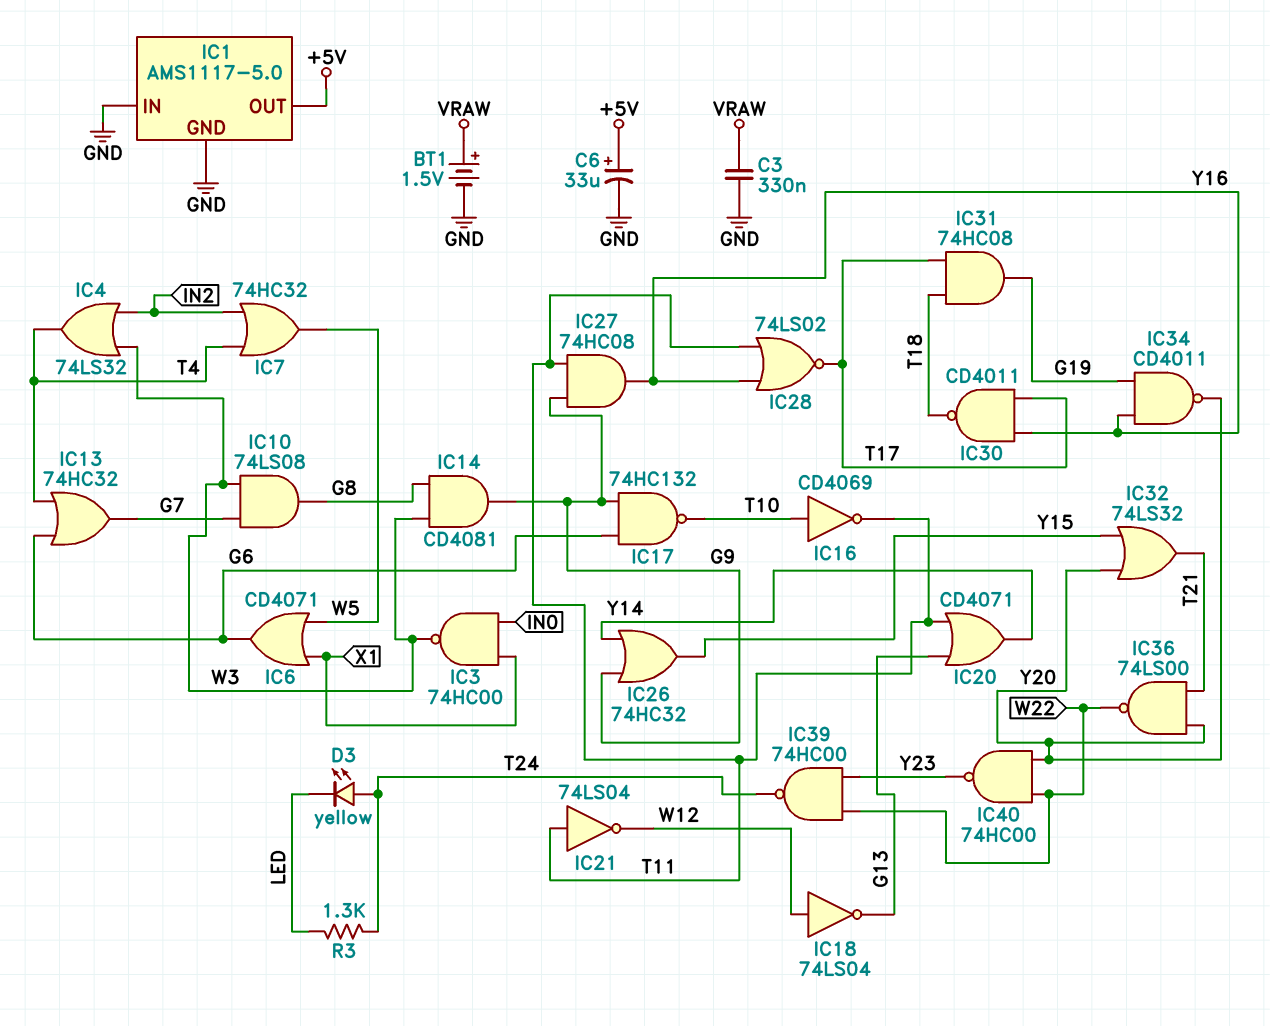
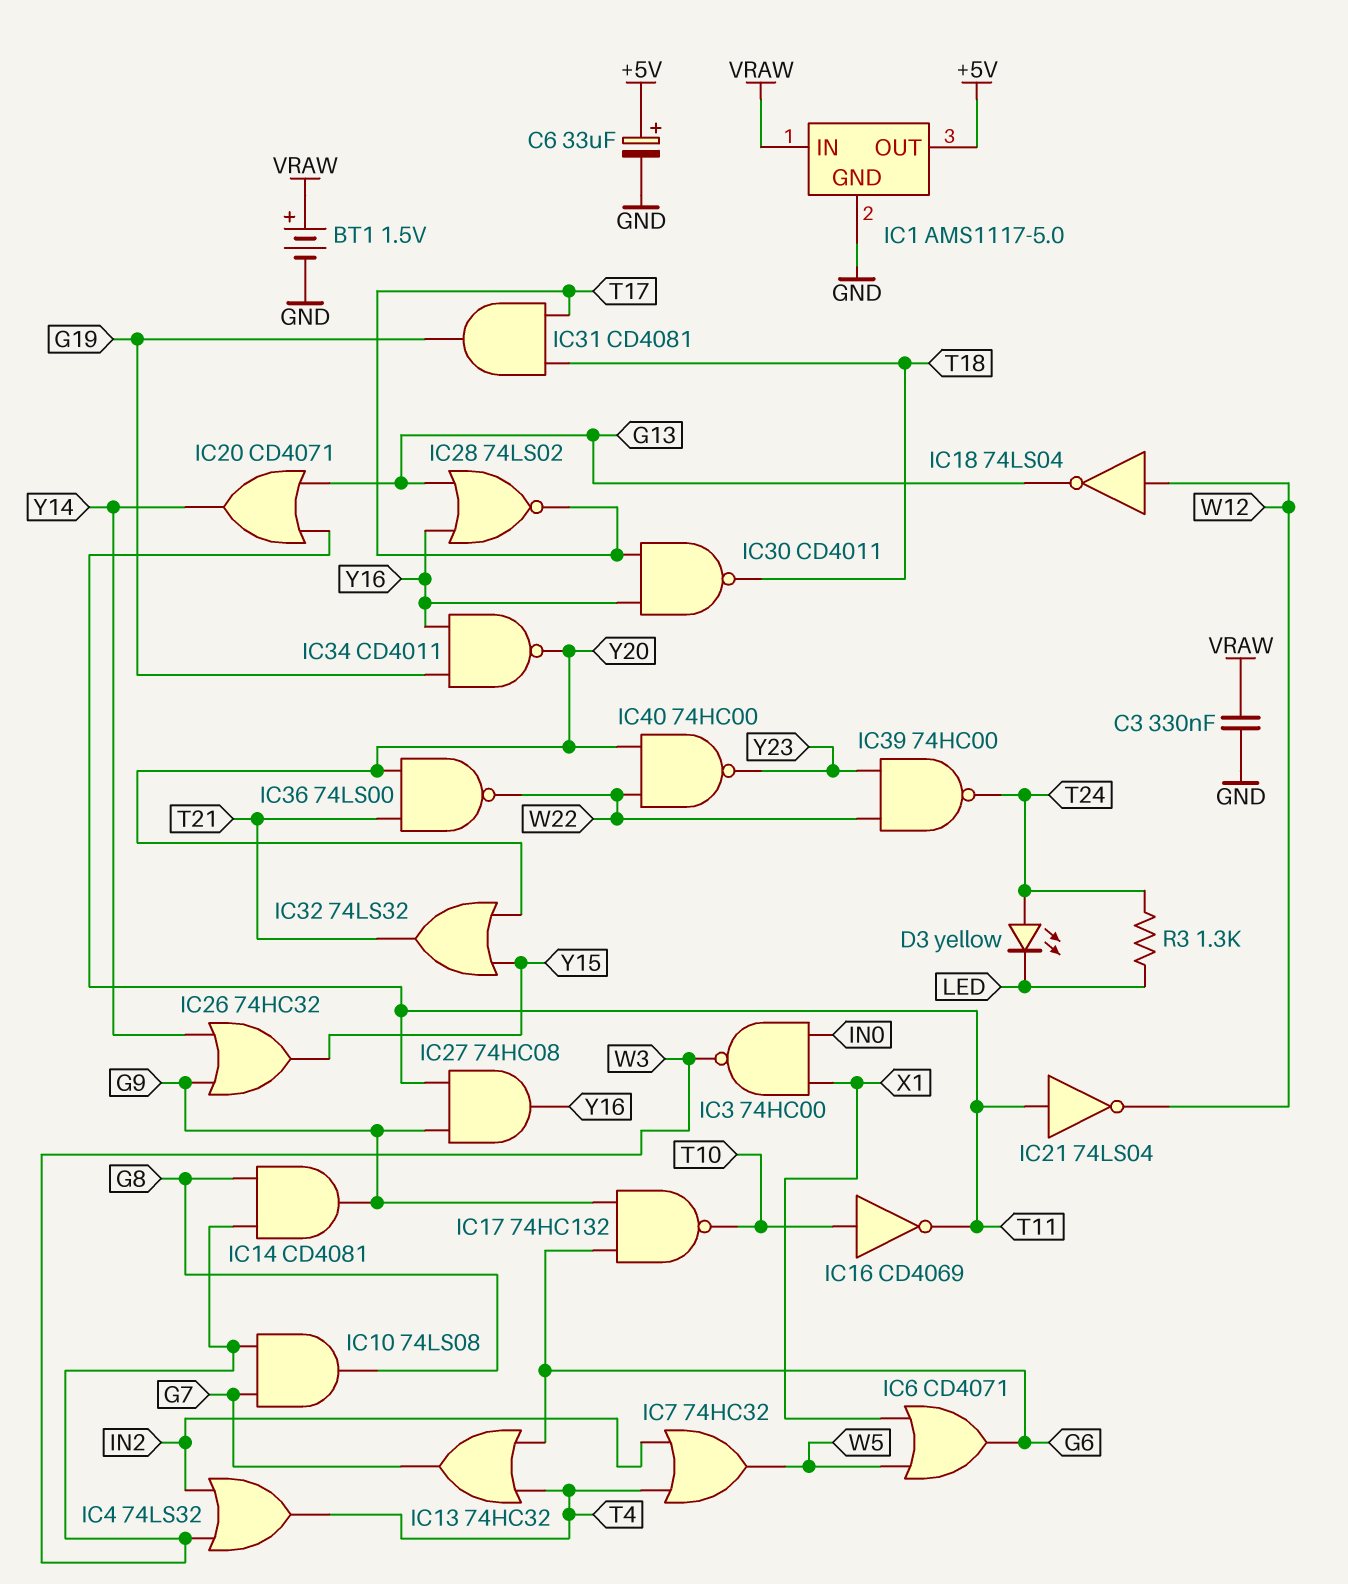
IC1 pin IN: GND -> VRAW
IC28: NOR 74LS02 (in T11, in Y16, out T17) -> NOR 74LS02 (in G13, in Y16, out T17)
IC31: AND 74HC08 (in T17, in T18, out G19) -> AND CD4081 (in T17, in T18, out G19)

